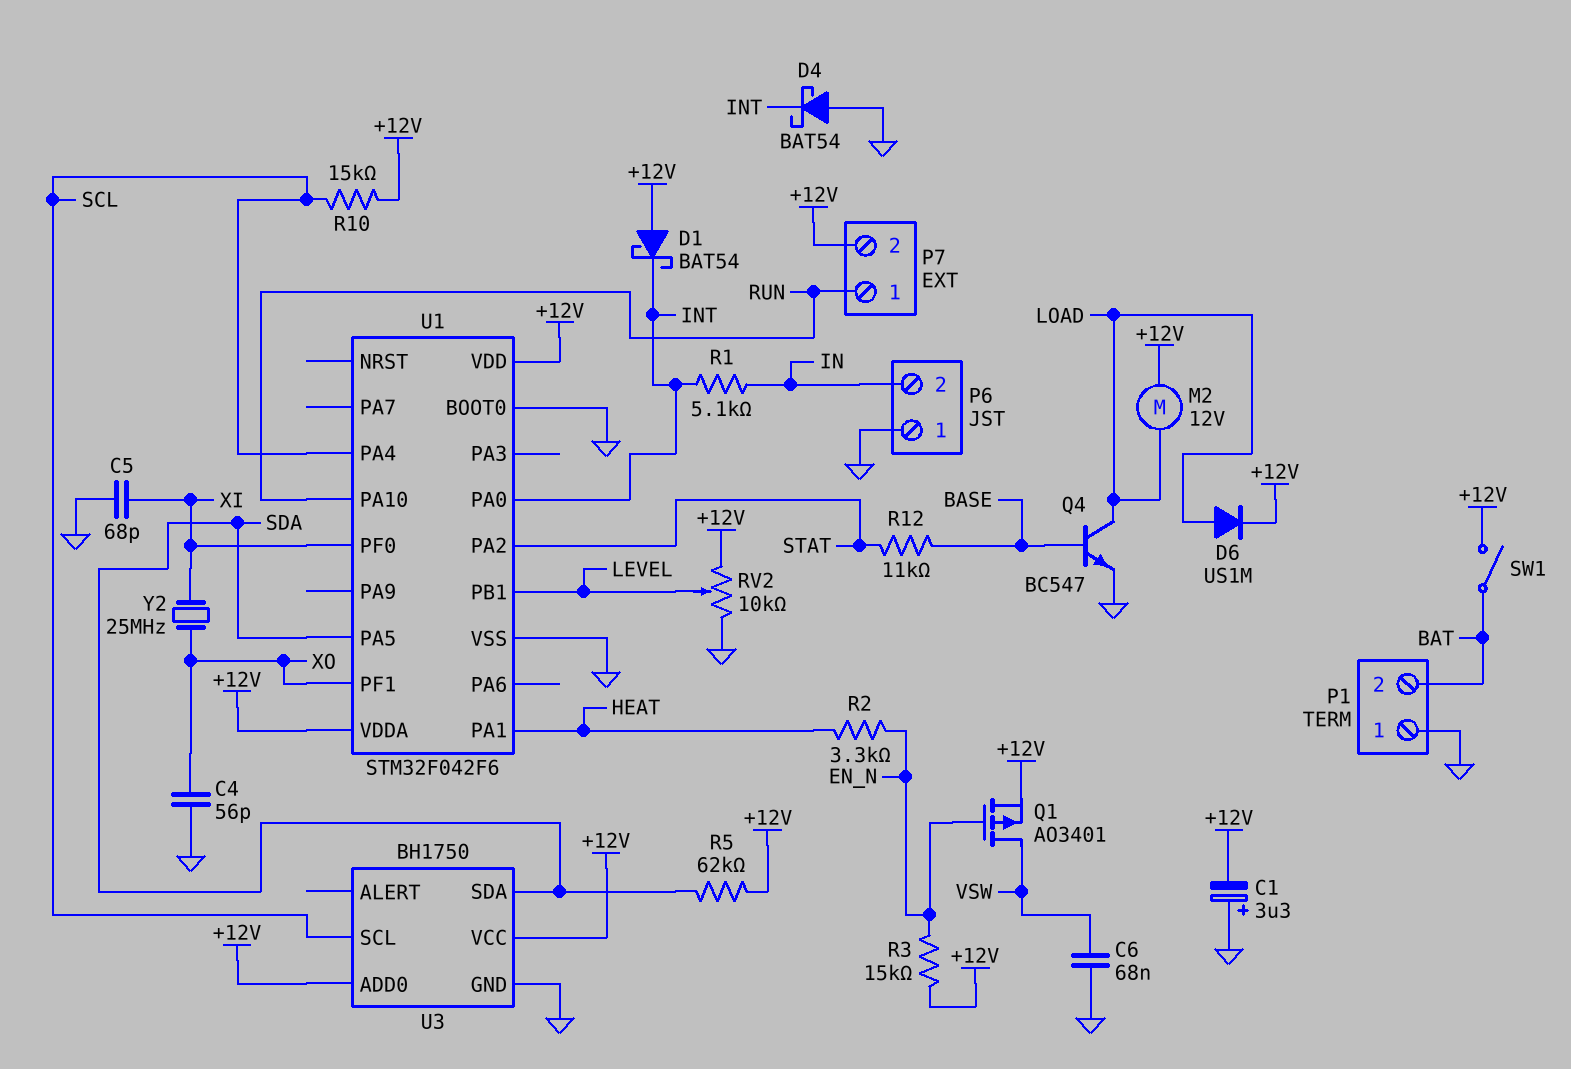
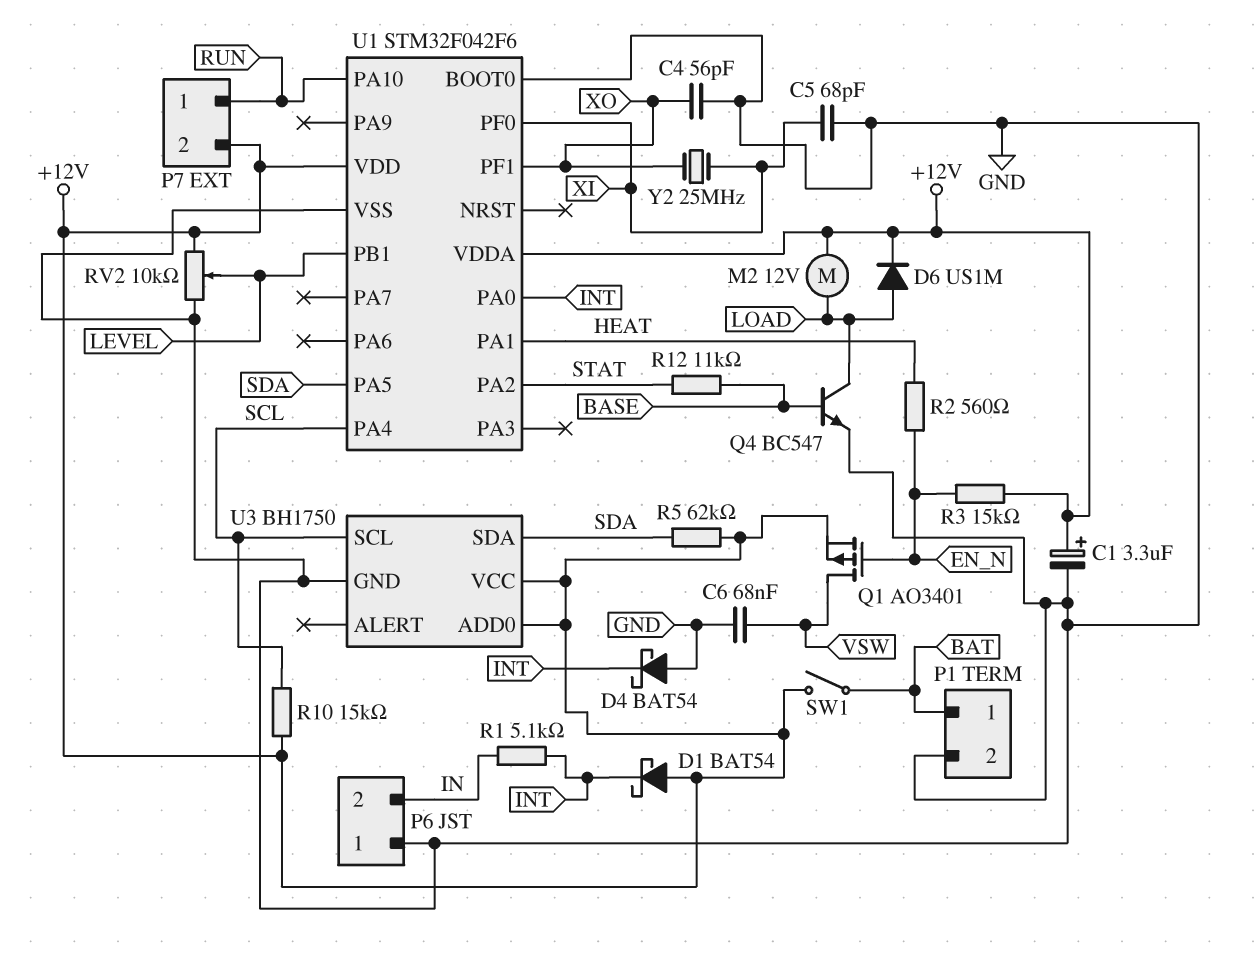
C1: 3.3uF (plus GND, minus +12V) -> 3.3uF (plus +12V, minus GND)
P1 pin 1: GND -> BAT
P1 pin 2: BAT -> GND
R2: 3.3k (EN_N, HEAT) -> 560 (EN_N, HEAT)

